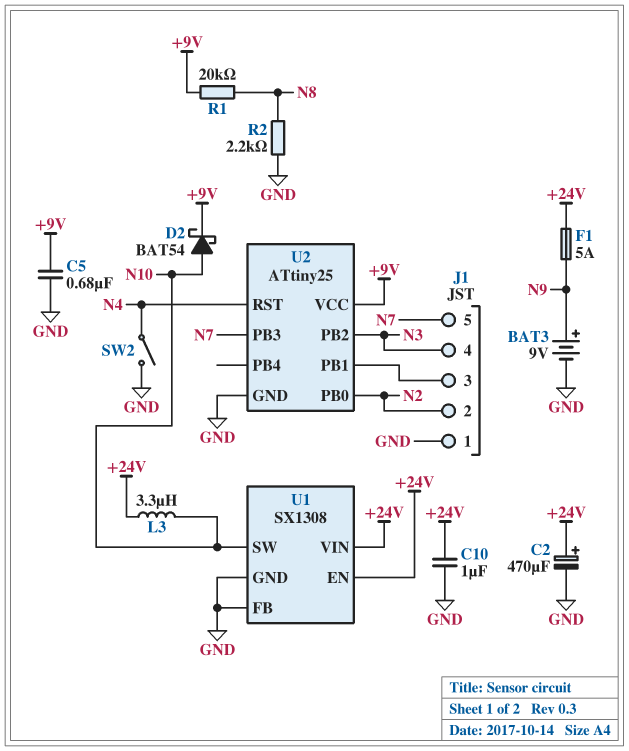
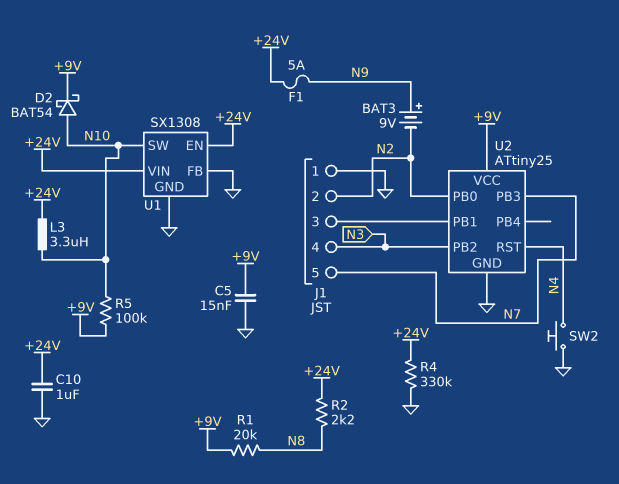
BAT3: 9V (plus N9, minus GND) -> 9V (plus N9, minus N2)
C2: 470uF (plus +24V, minus GND) -> none
C5: 680nF (+9V, GND) -> 15nF (+9V, GND)
R2: 2.2k (GND, N8) -> 2.2k (+24V, N8)
R4: none -> 330k (+24V, GND)
R5: none -> 100k (+9V, N10)
SW2: switch (GND, N4) -> button (GND, N4)

